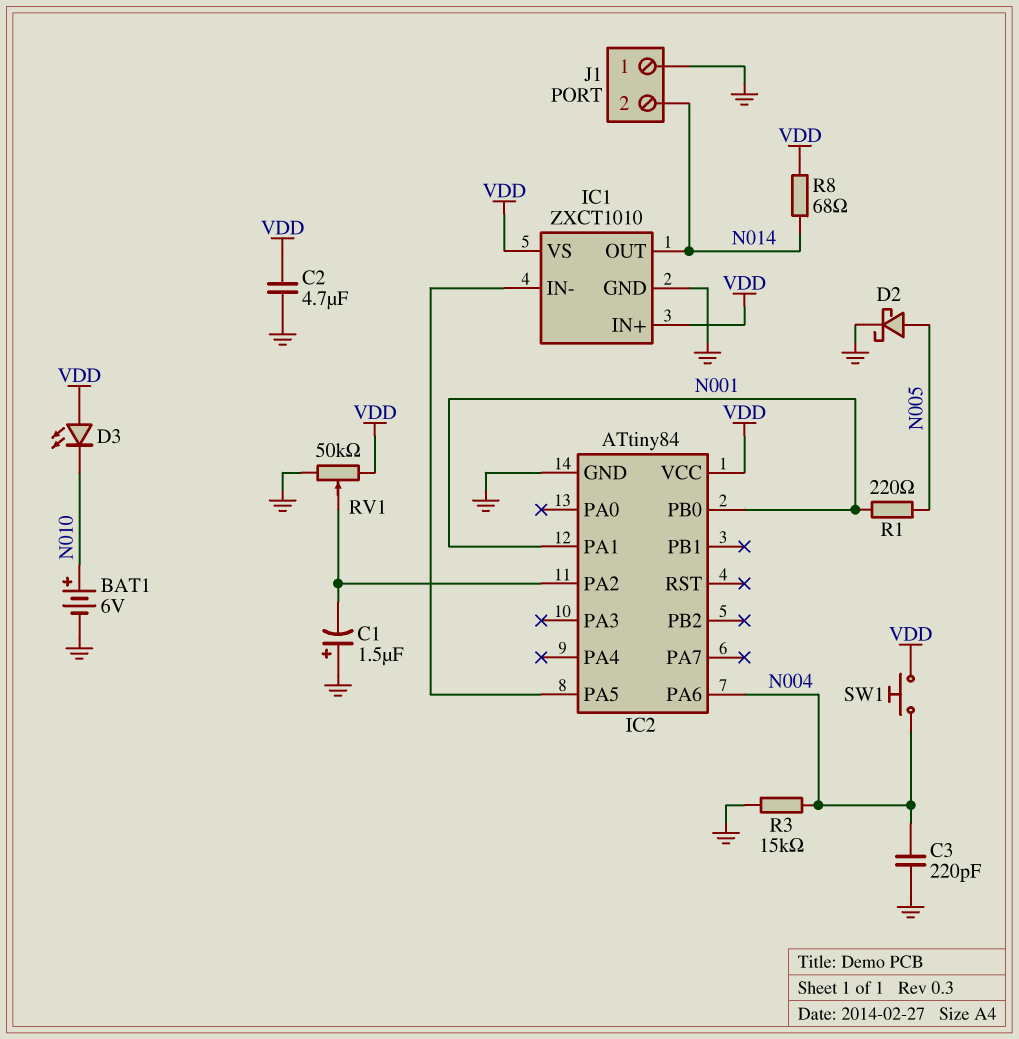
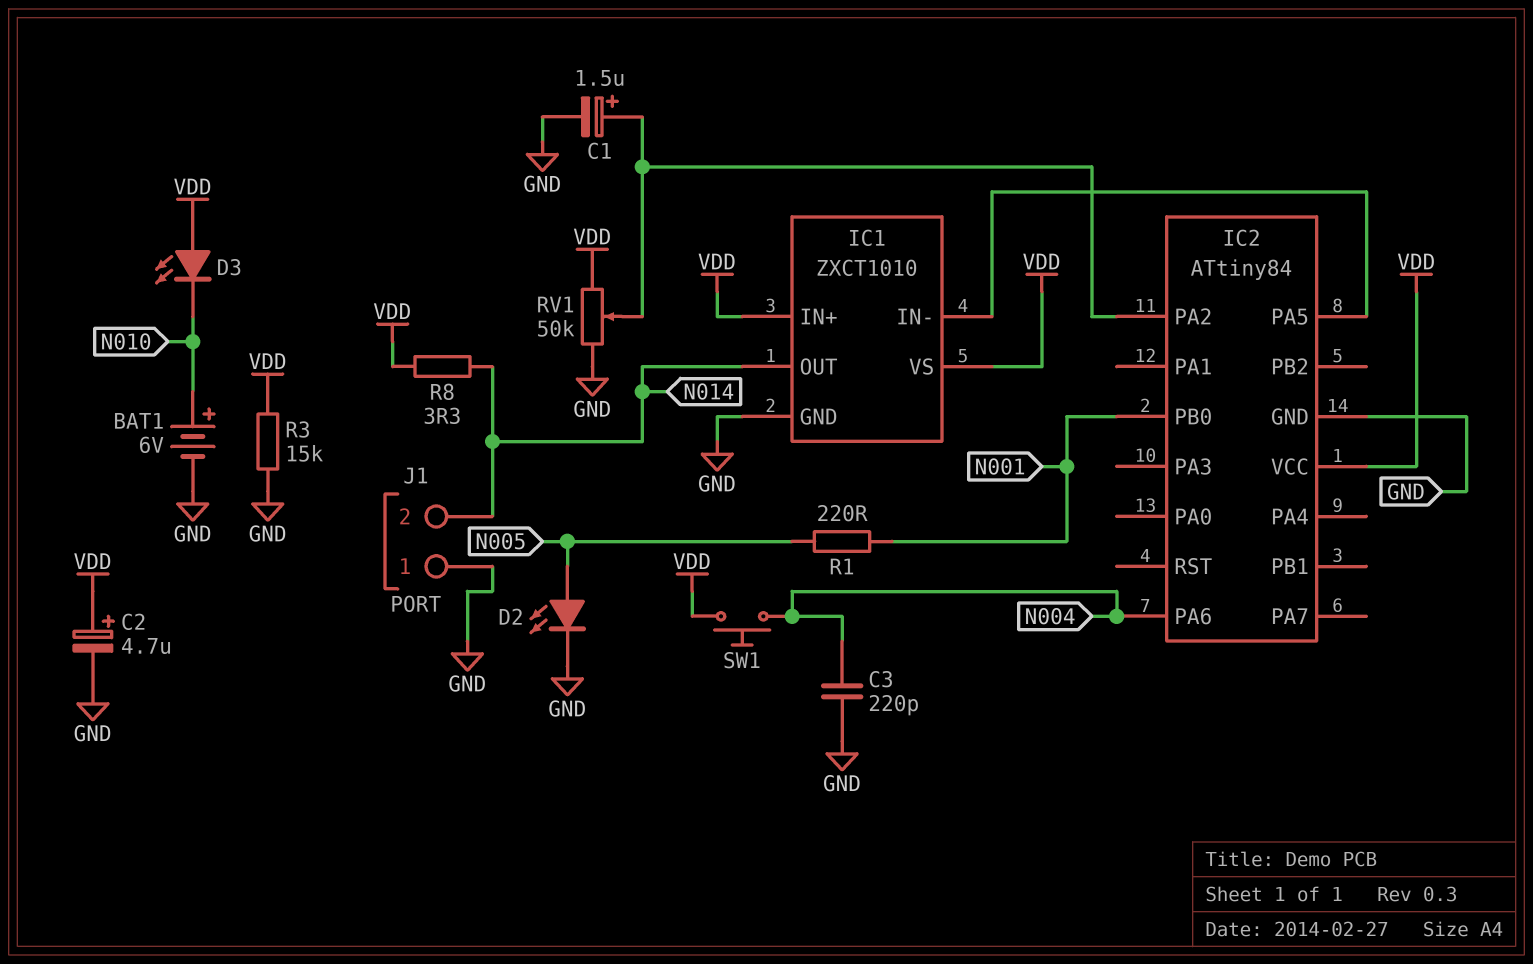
C1: 1.5uF (plus GND, minus IC2/PA2) -> 1.5uF (plus IC2/PA2, minus GND)
C2: 4.7uF (GND, VDD) -> 4.7uF (plus VDD, minus GND)
D2: schottky (A N005, K GND) -> LED (A N005, K GND)
IC2 pin PA1: N001 -> none
R3: 15k (GND, N004) -> 15k (GND, VDD)
R8: 68 (N014, VDD) -> 3.3 (N014, VDD)

